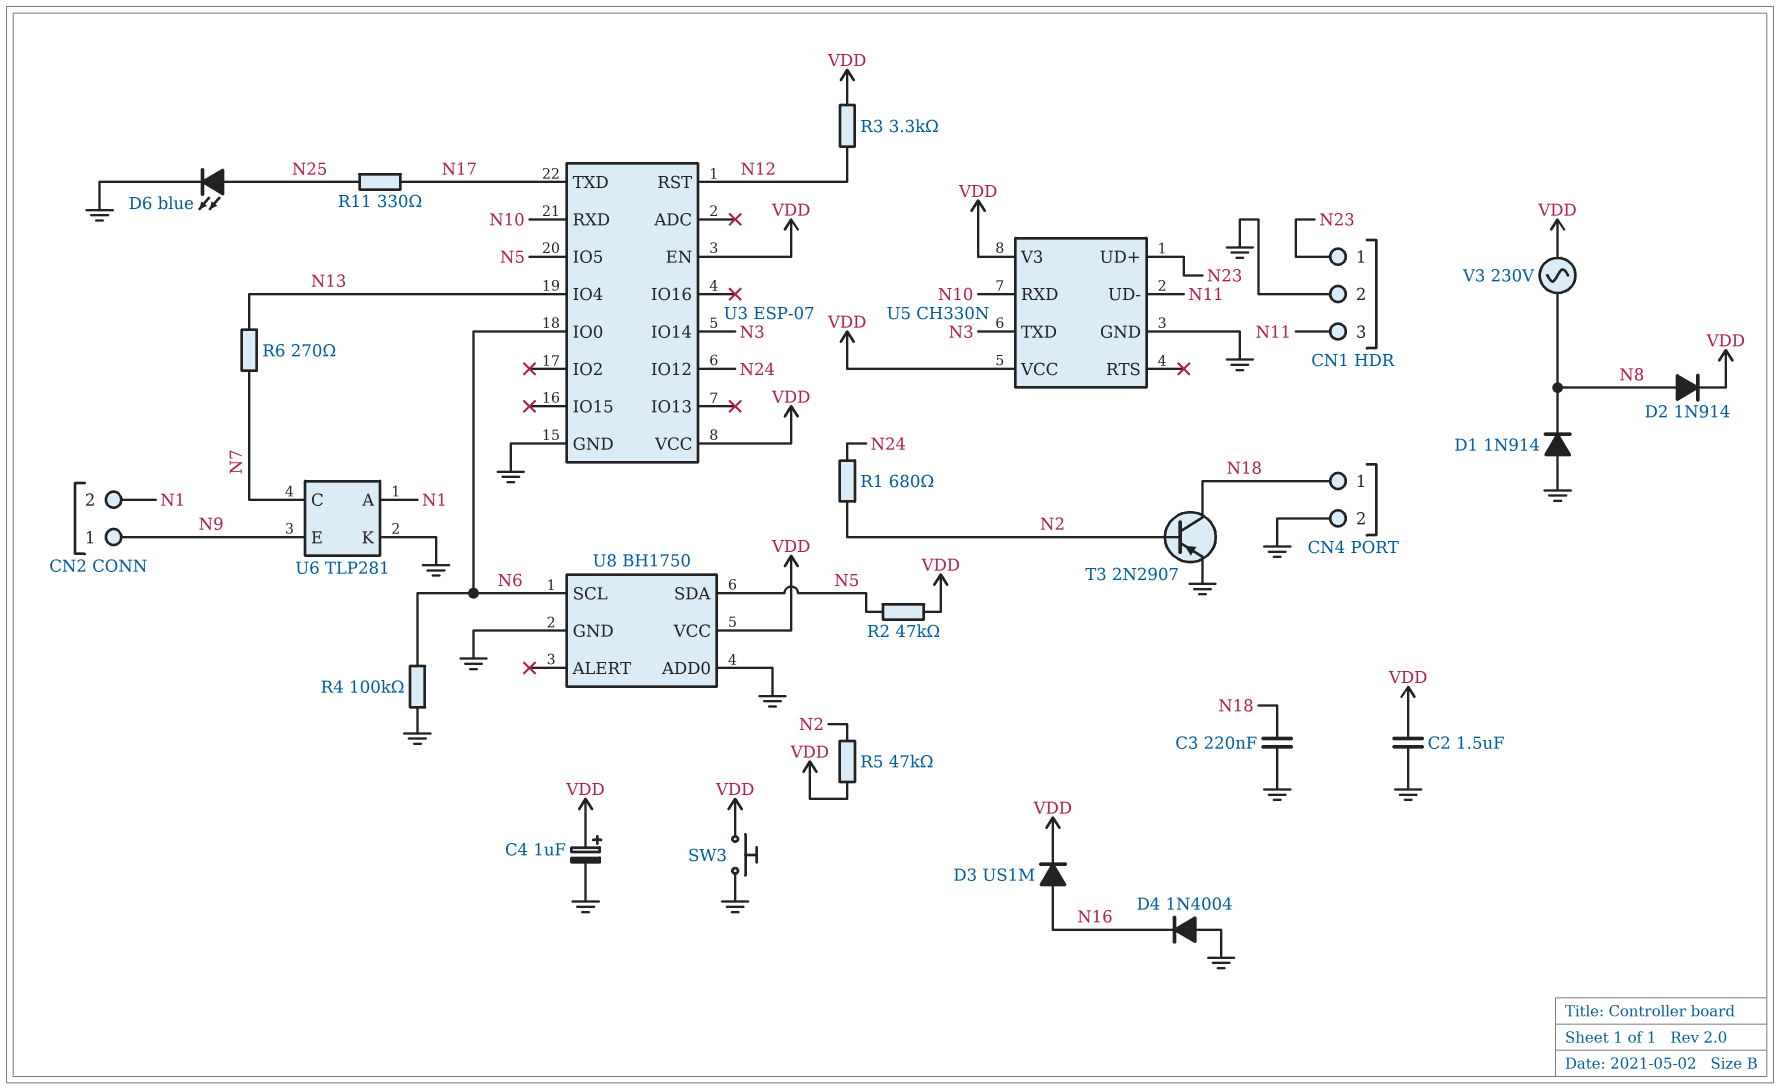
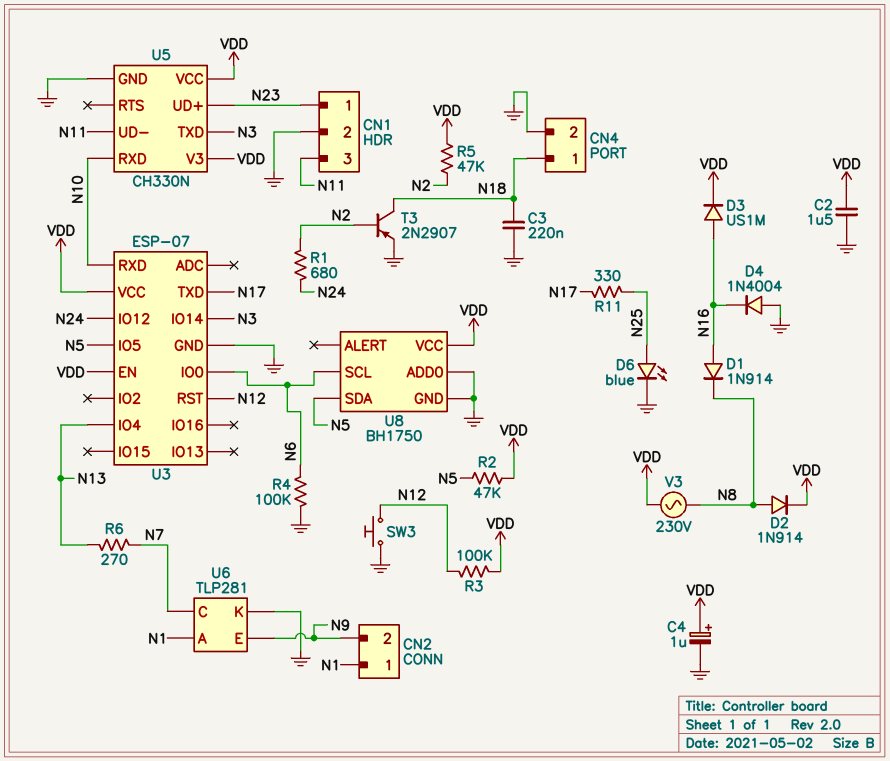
CN2 pin 1: N9 -> N1
CN2 pin 2: N1 -> N9
D1: diode 1N914 (A GND, K N8) -> diode 1N914 (A N16, K N8)
R3: 3.3k (N12, VDD) -> 100k (N12, VDD)
SW3: button (GND, VDD) -> button (GND, N12)

